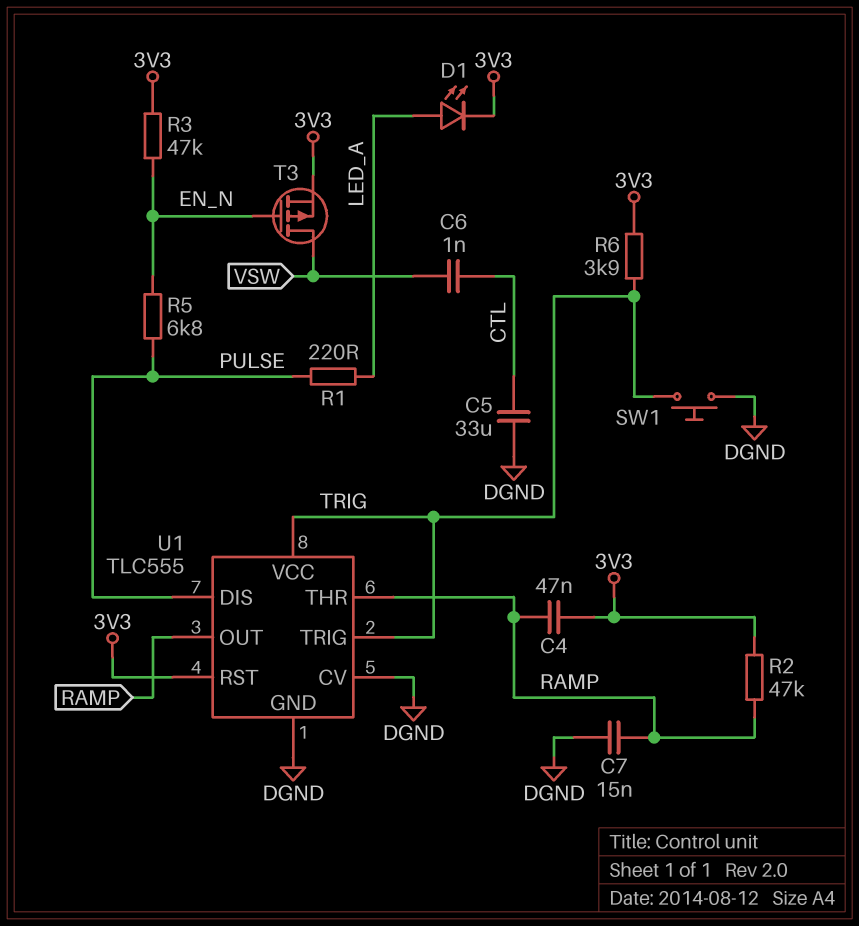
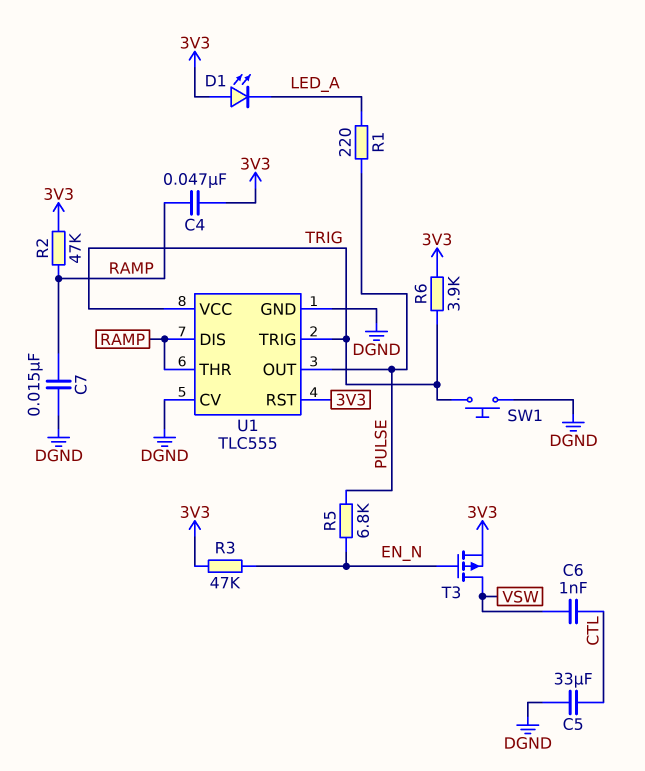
D1: LED (A LED_A, K 3V3) -> LED (A 3V3, K LED_A)
U1 pin DIS: PULSE -> RAMP
U1 pin OUT: RAMP -> PULSE

